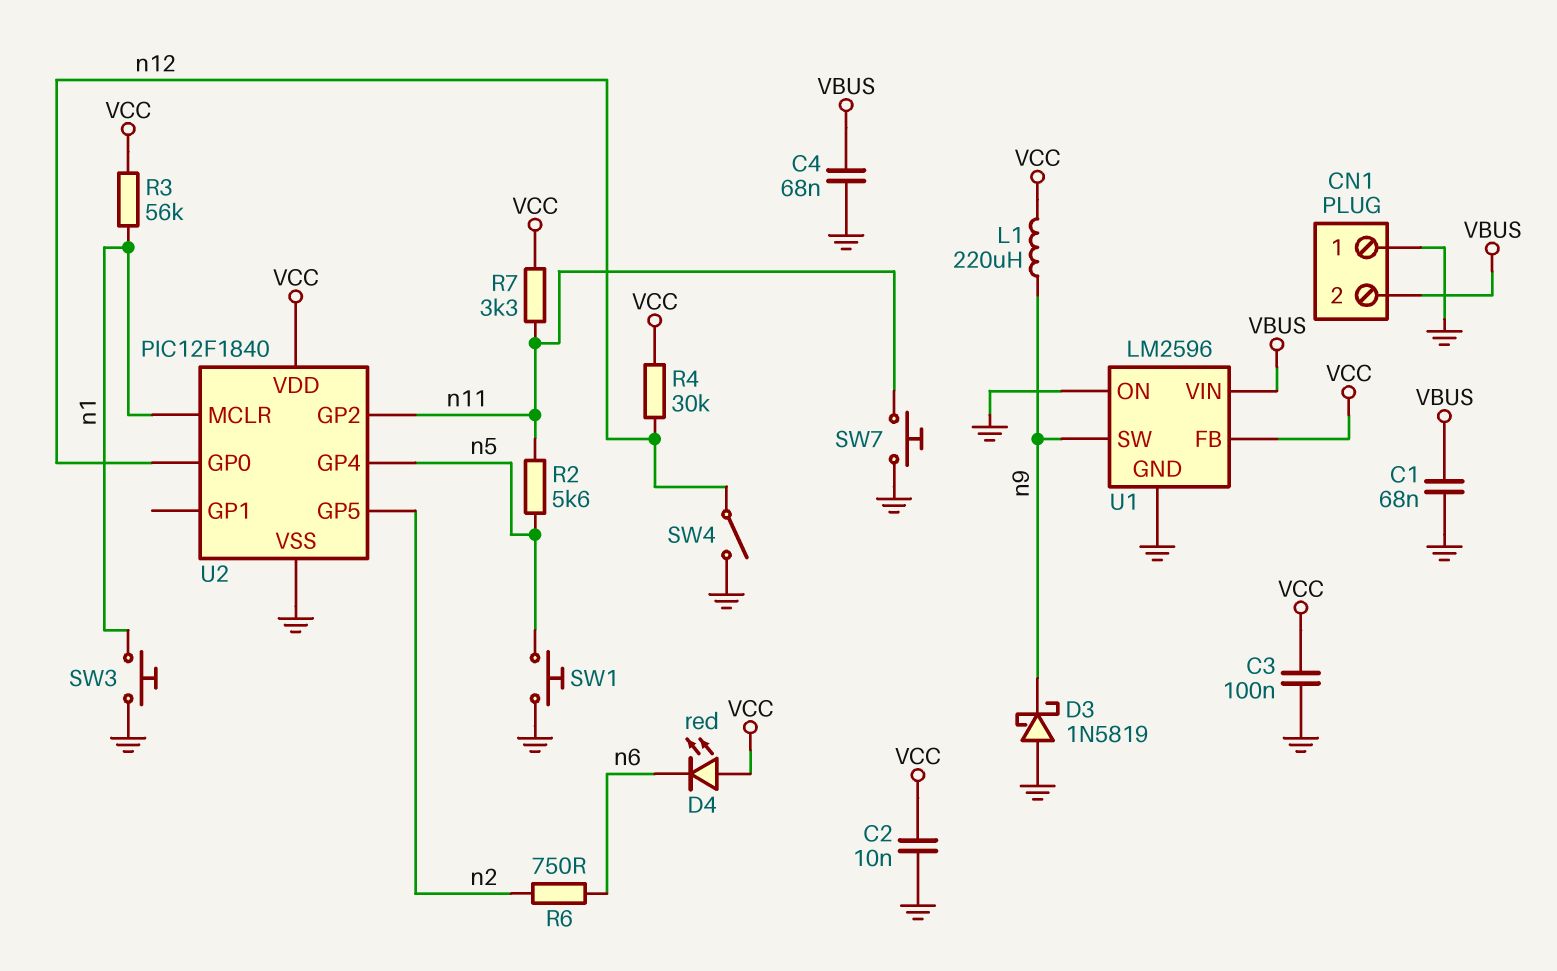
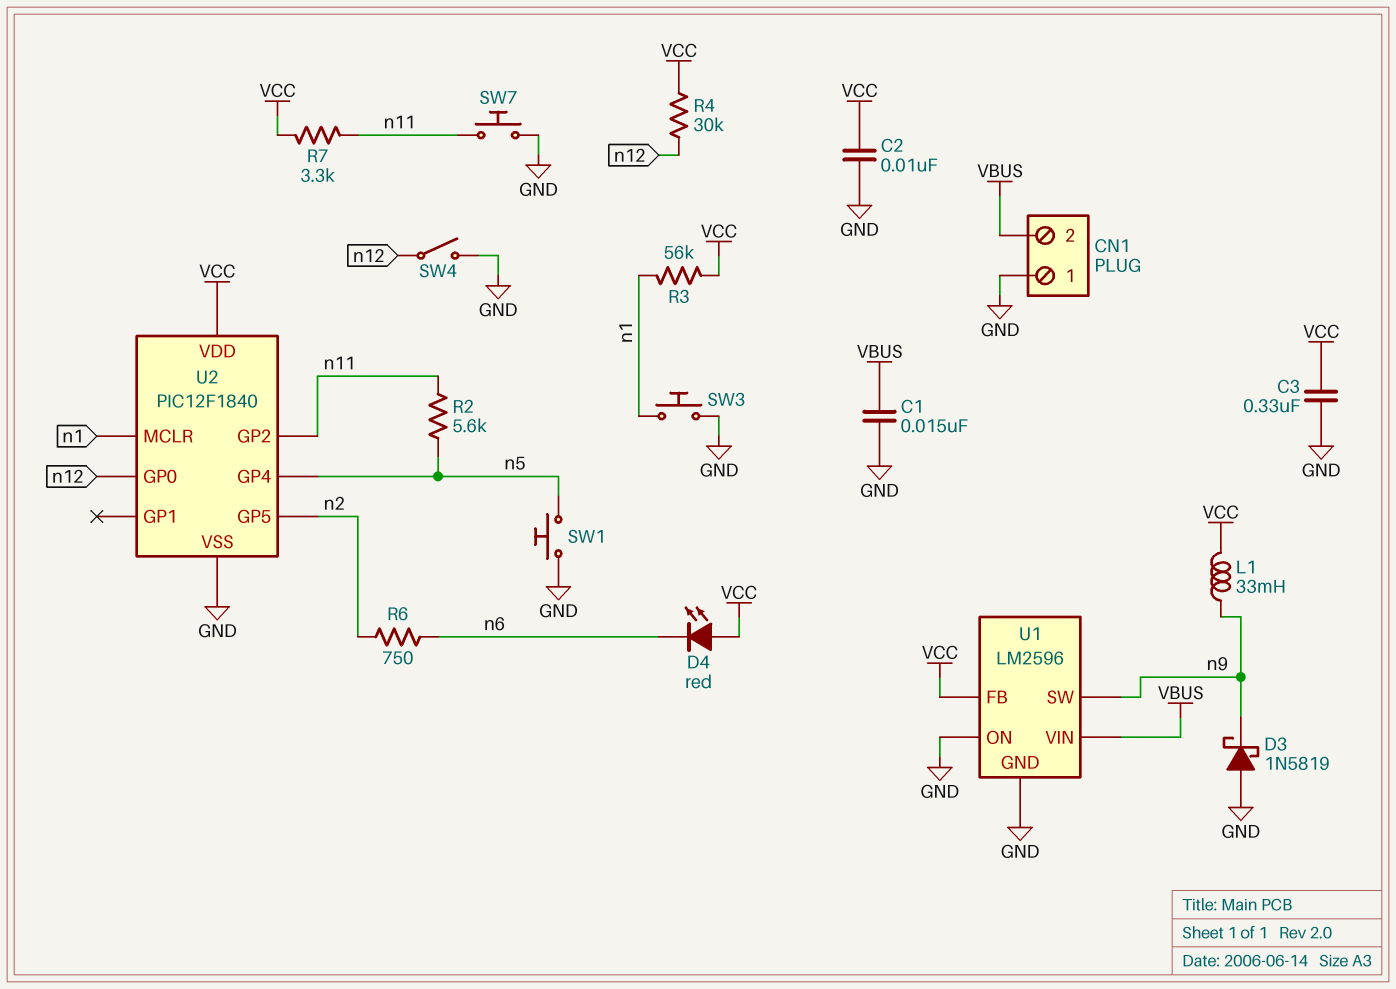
C1: 68nF (GND, VBUS) -> 15nF (GND, VBUS)
C3: 100nF (GND, VCC) -> 330nF (GND, VCC)
C4: 68nF (GND, VBUS) -> none
L1: 220uH (VCC, n9) -> 33mH (VCC, n9)

